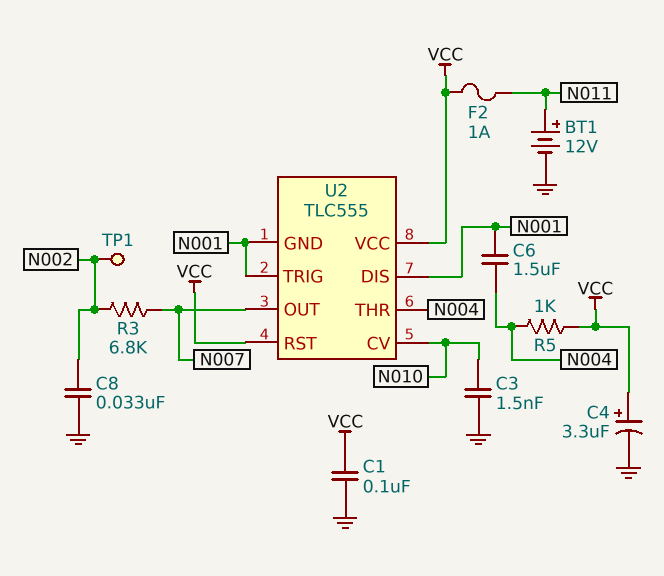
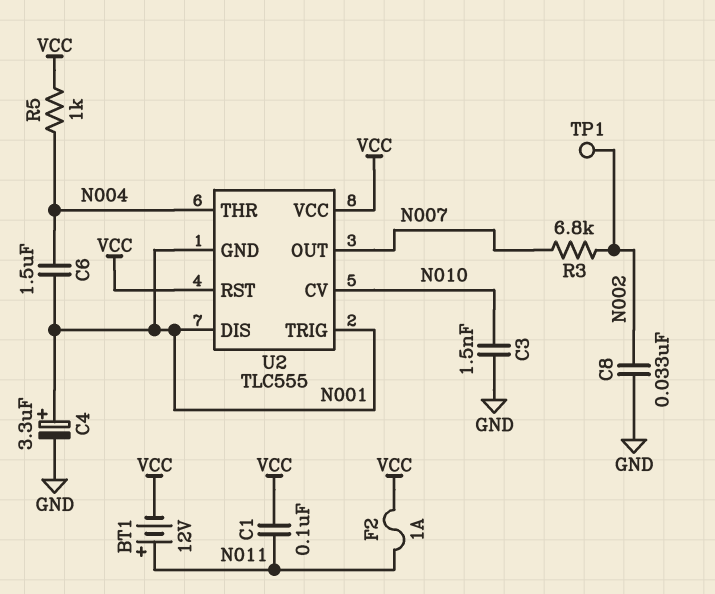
BT1: 12V (plus N011, minus GND) -> 12V (plus N011, minus VCC)
C1: 100nF (GND, VCC) -> 100nF (N011, VCC)
C4: 3.3uF (plus VCC, minus GND) -> 3.3uF (plus N001, minus GND)

